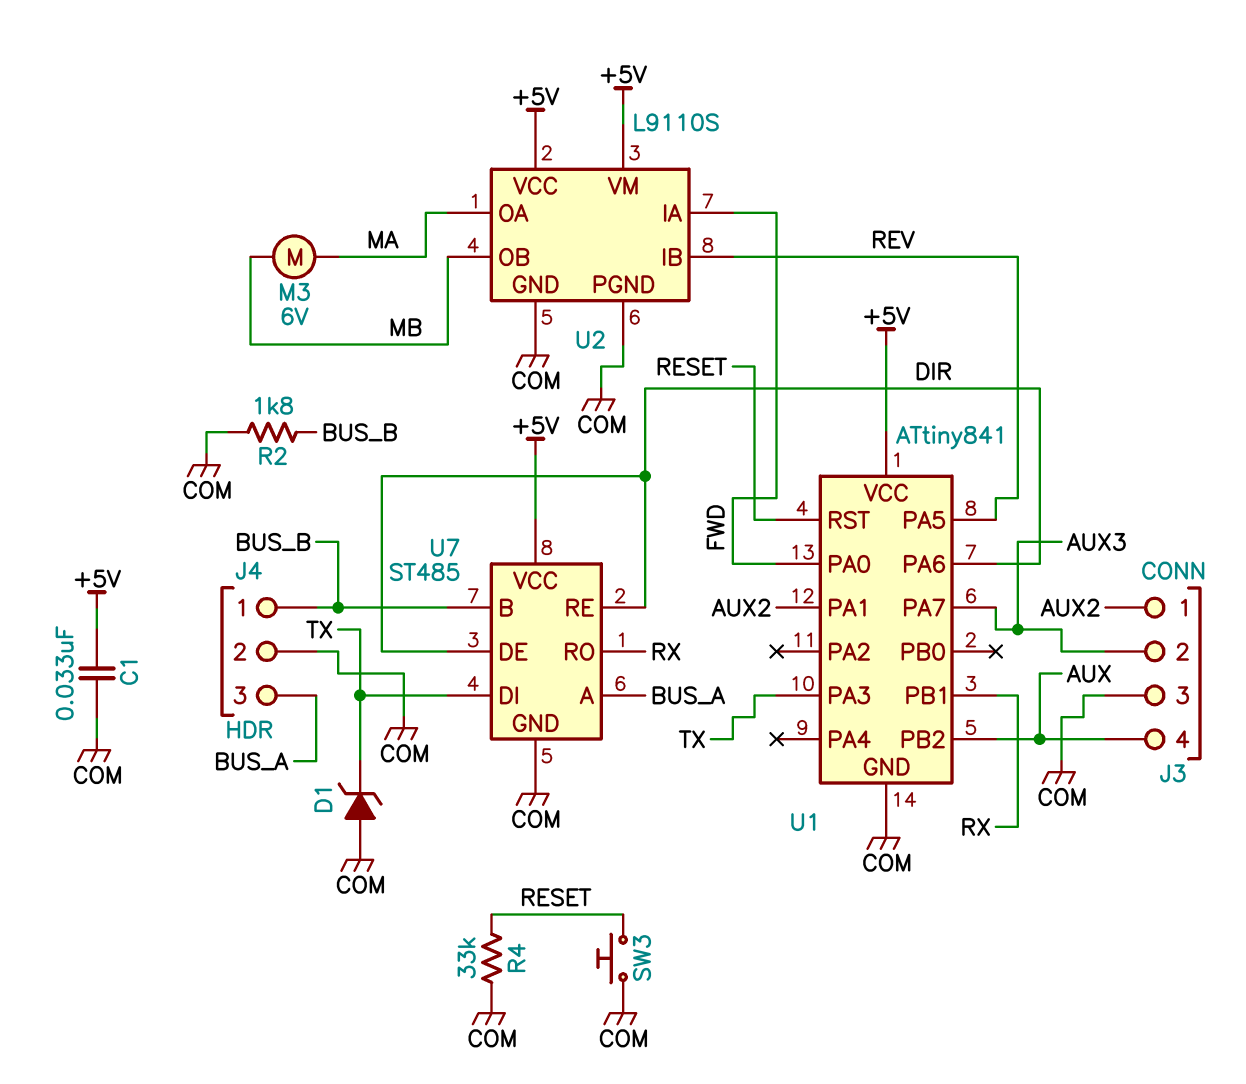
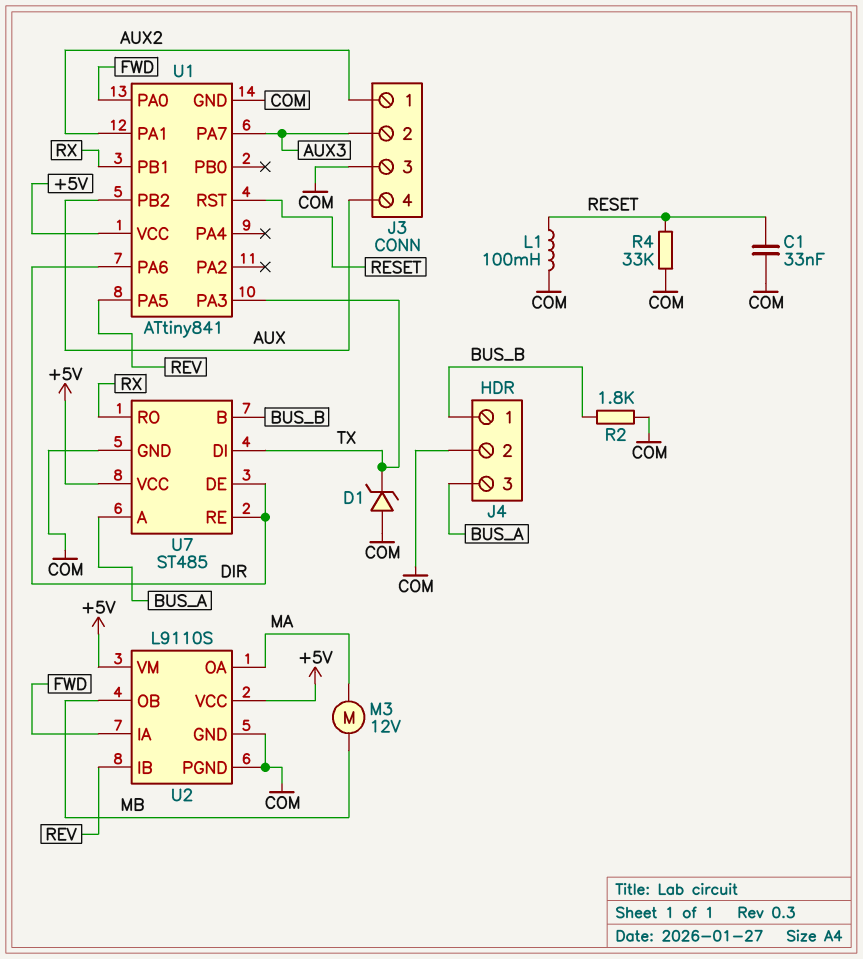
C1: 33nF (+5V, COM) -> 33nF (COM, RESET)
L1: none -> 100mH (COM, RESET)
M3: motor 6V (MA, MB) -> motor 12V (MA, MB)
SW3: button (COM, RESET) -> none

